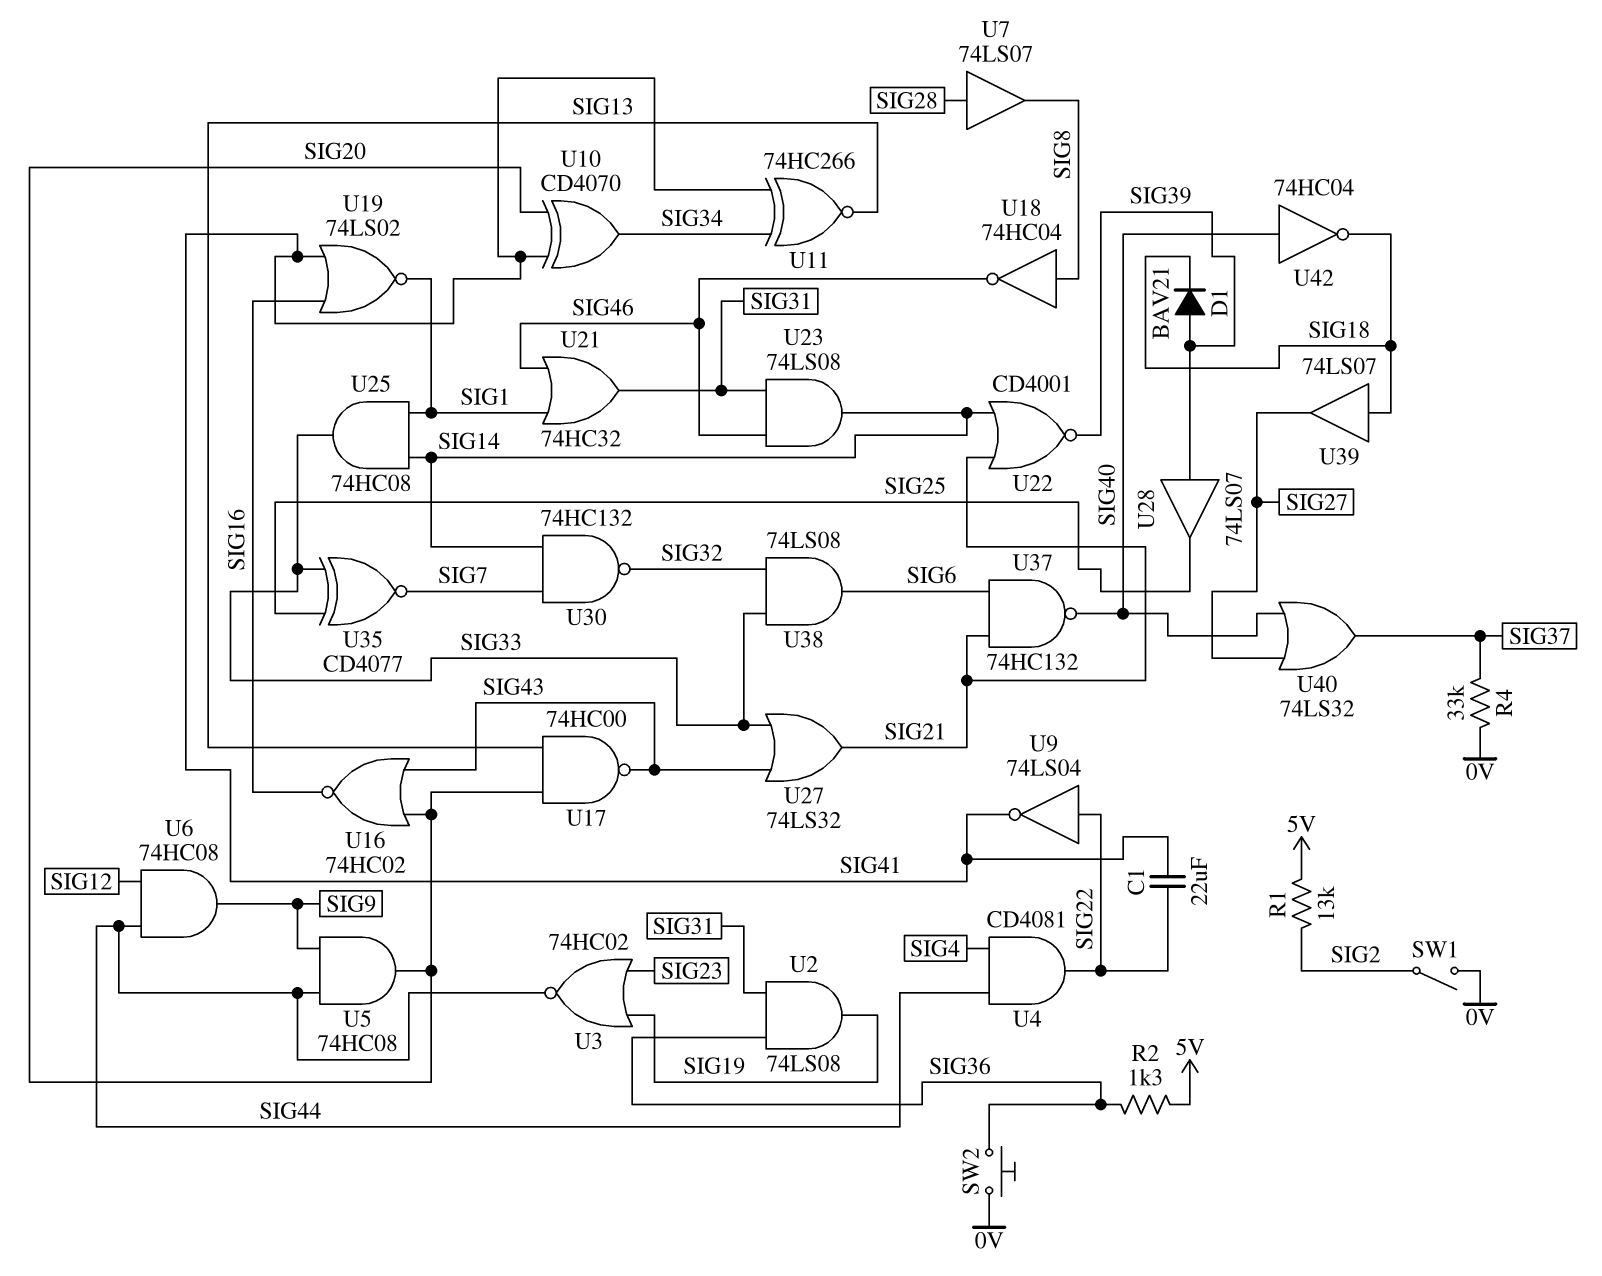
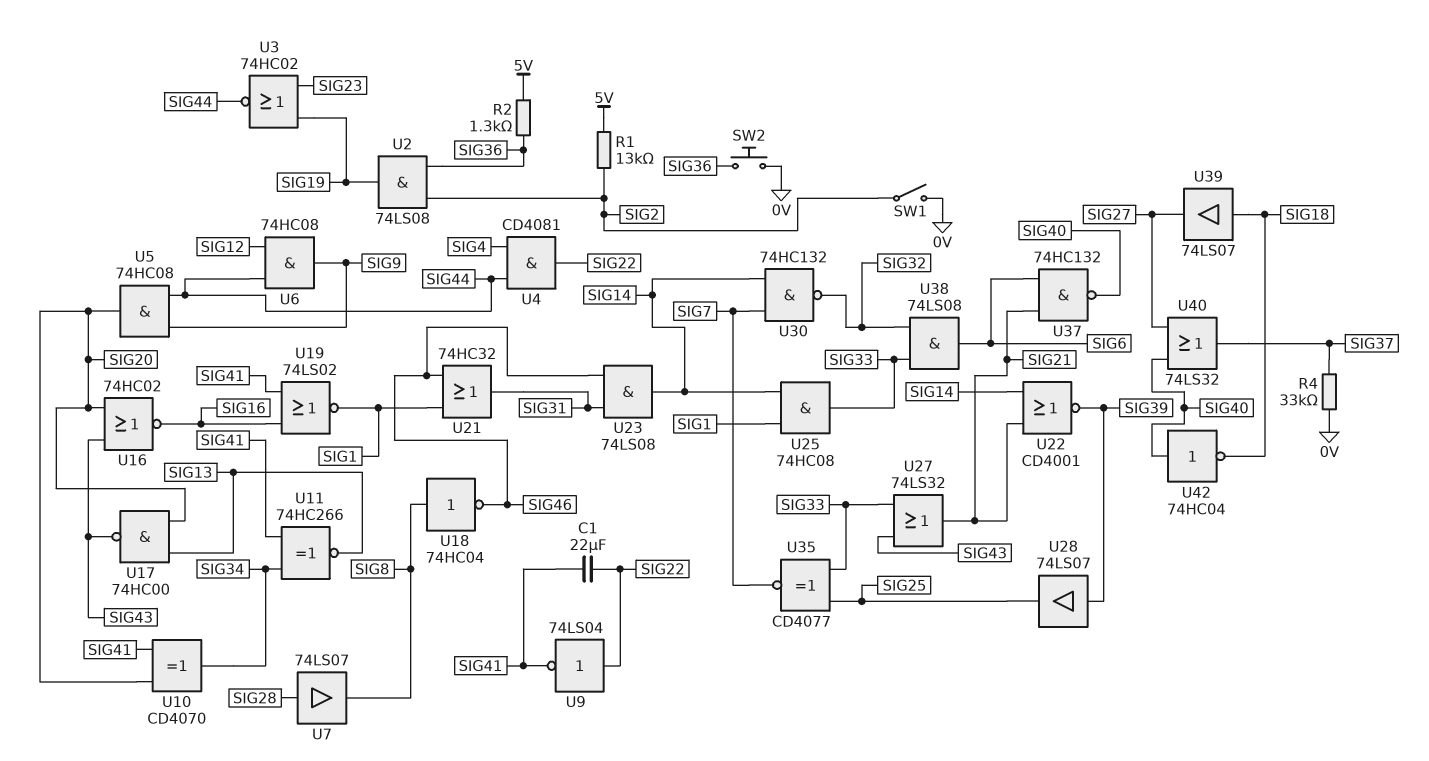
D1: diode BAV21 (A SIG39, K SIG18) -> none
U2: AND 74LS08 (in SIG31, in SIG36, out SIG19) -> AND 74LS08 (in SIG2, in SIG36, out SIG19)

